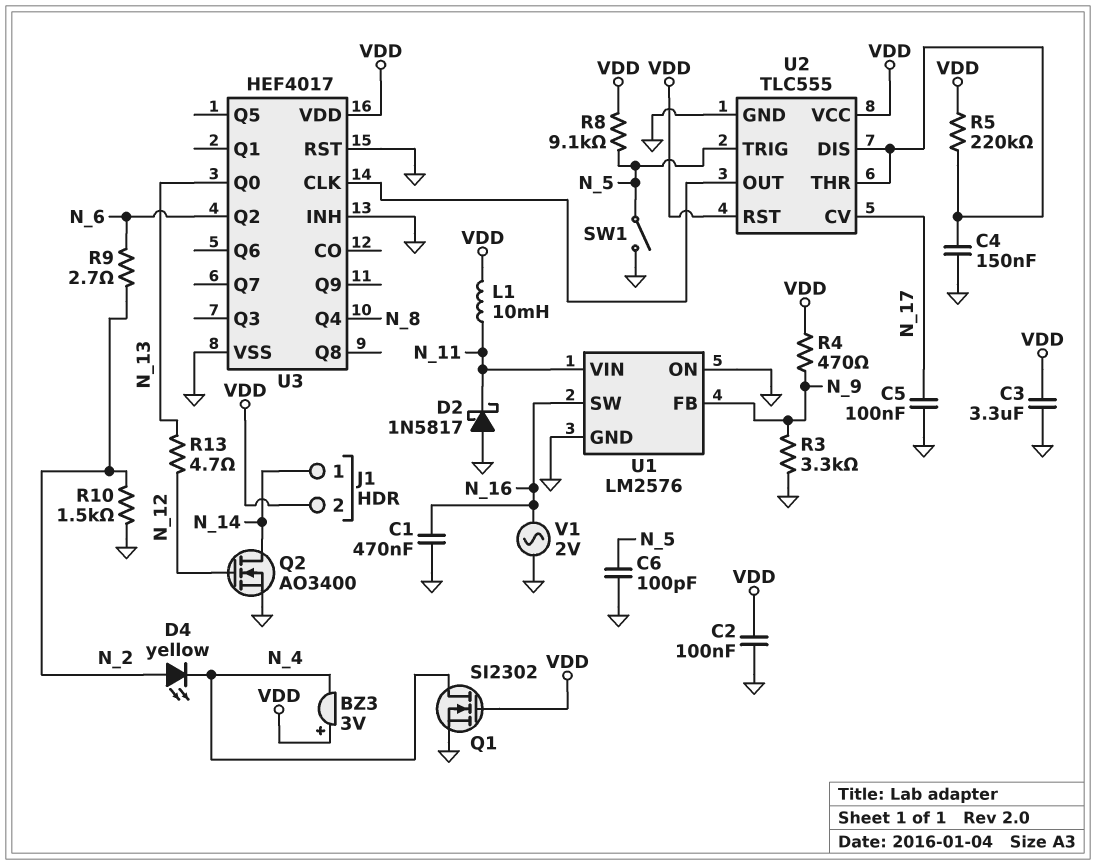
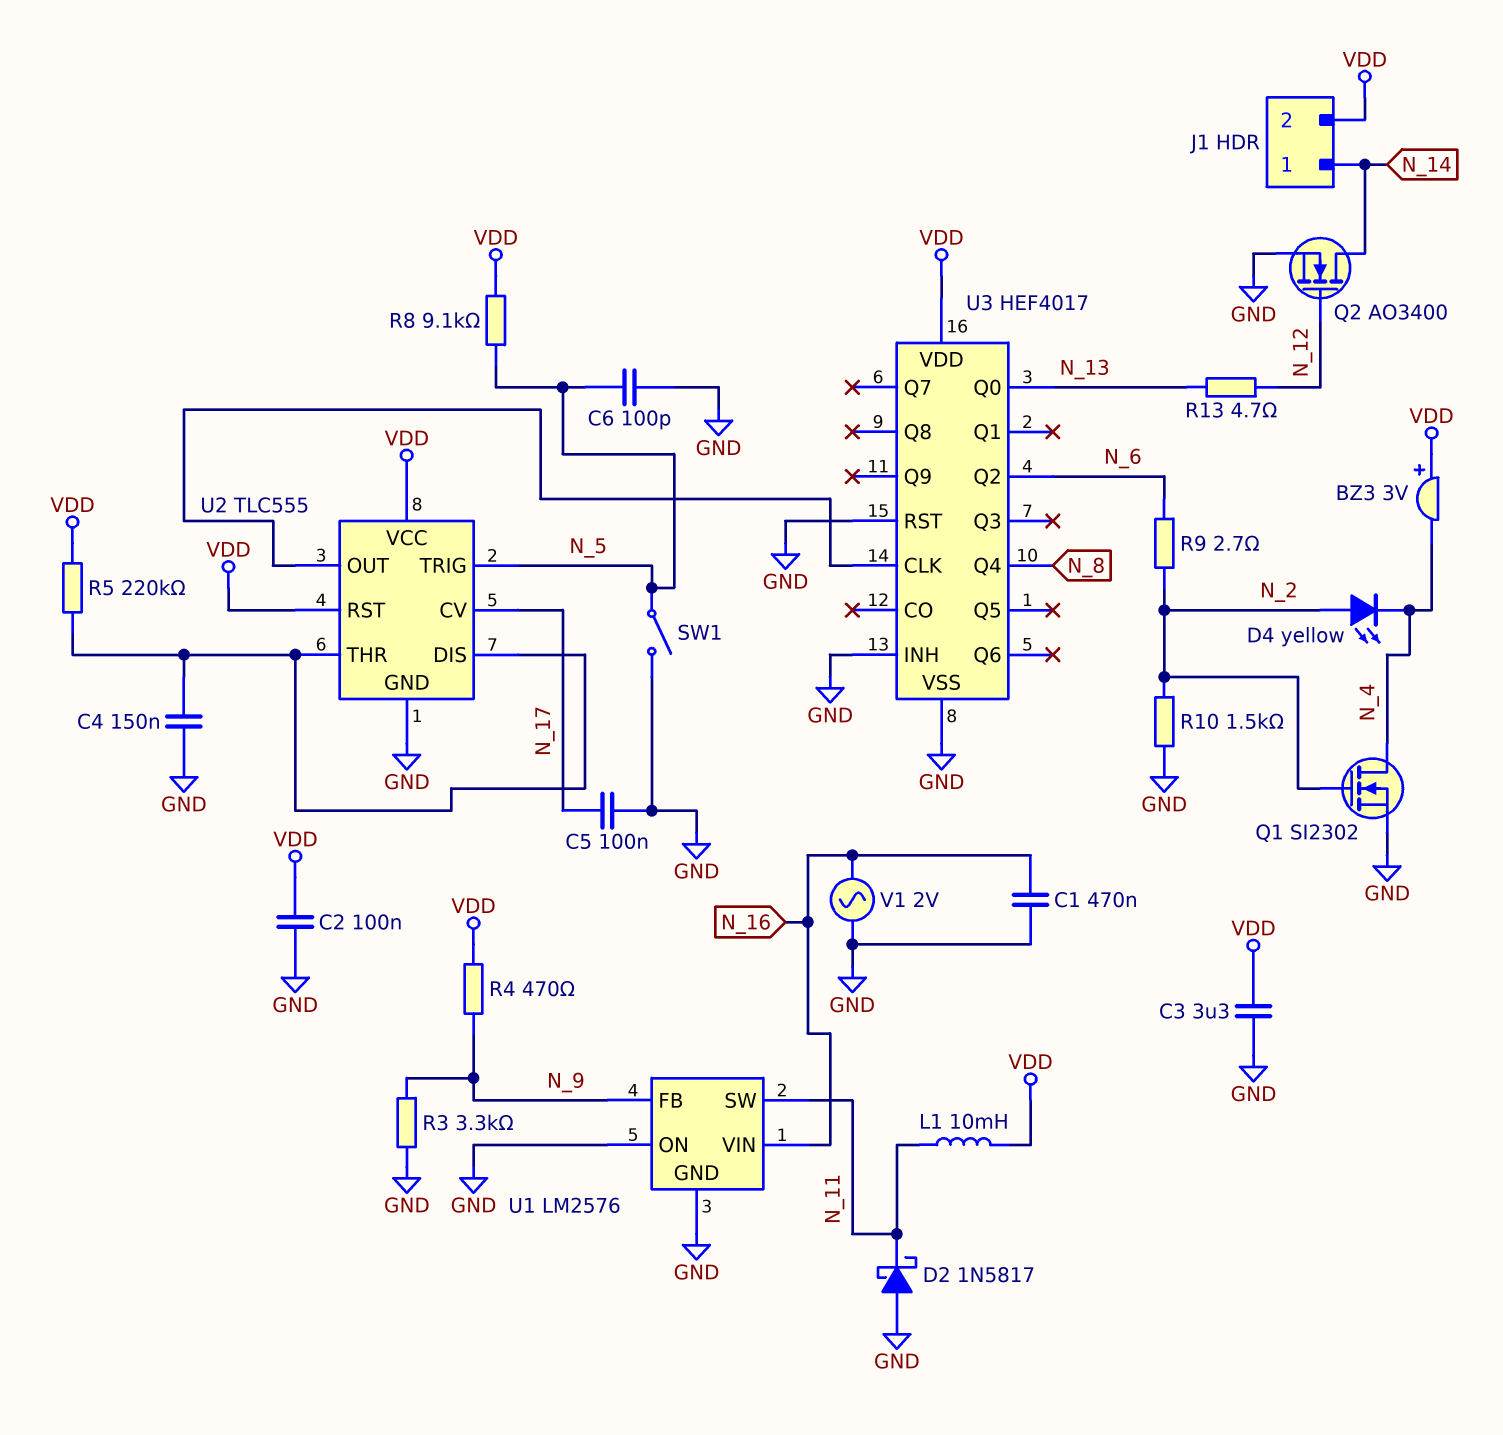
Q1: NMOS SI2302 (G VDD, D N_4, S GND) -> NMOS SI2302 (G N_2, D N_4, S GND)
U1 pin SW: N_16 -> N_11
U1 pin VIN: N_11 -> N_16

